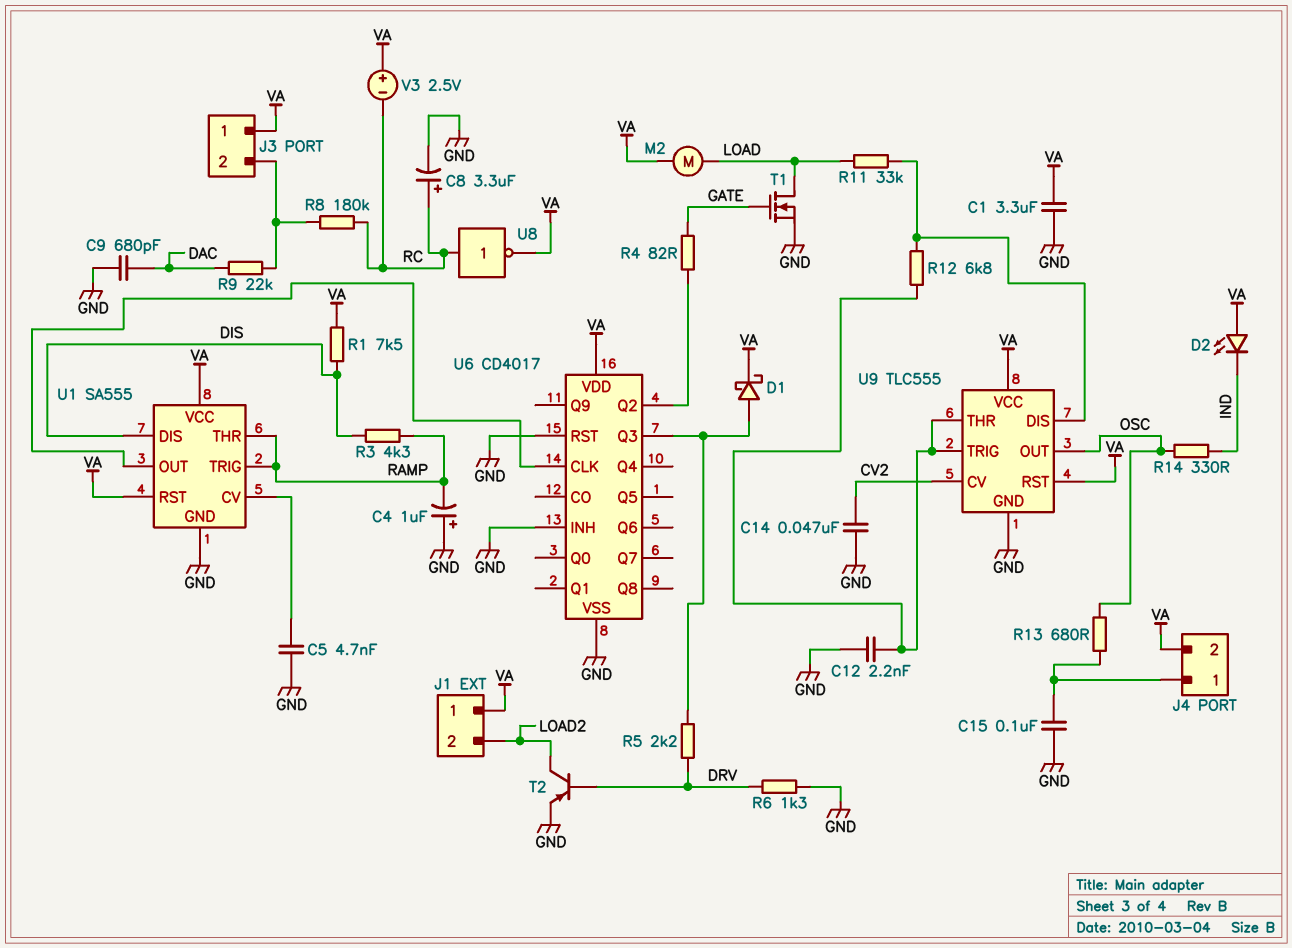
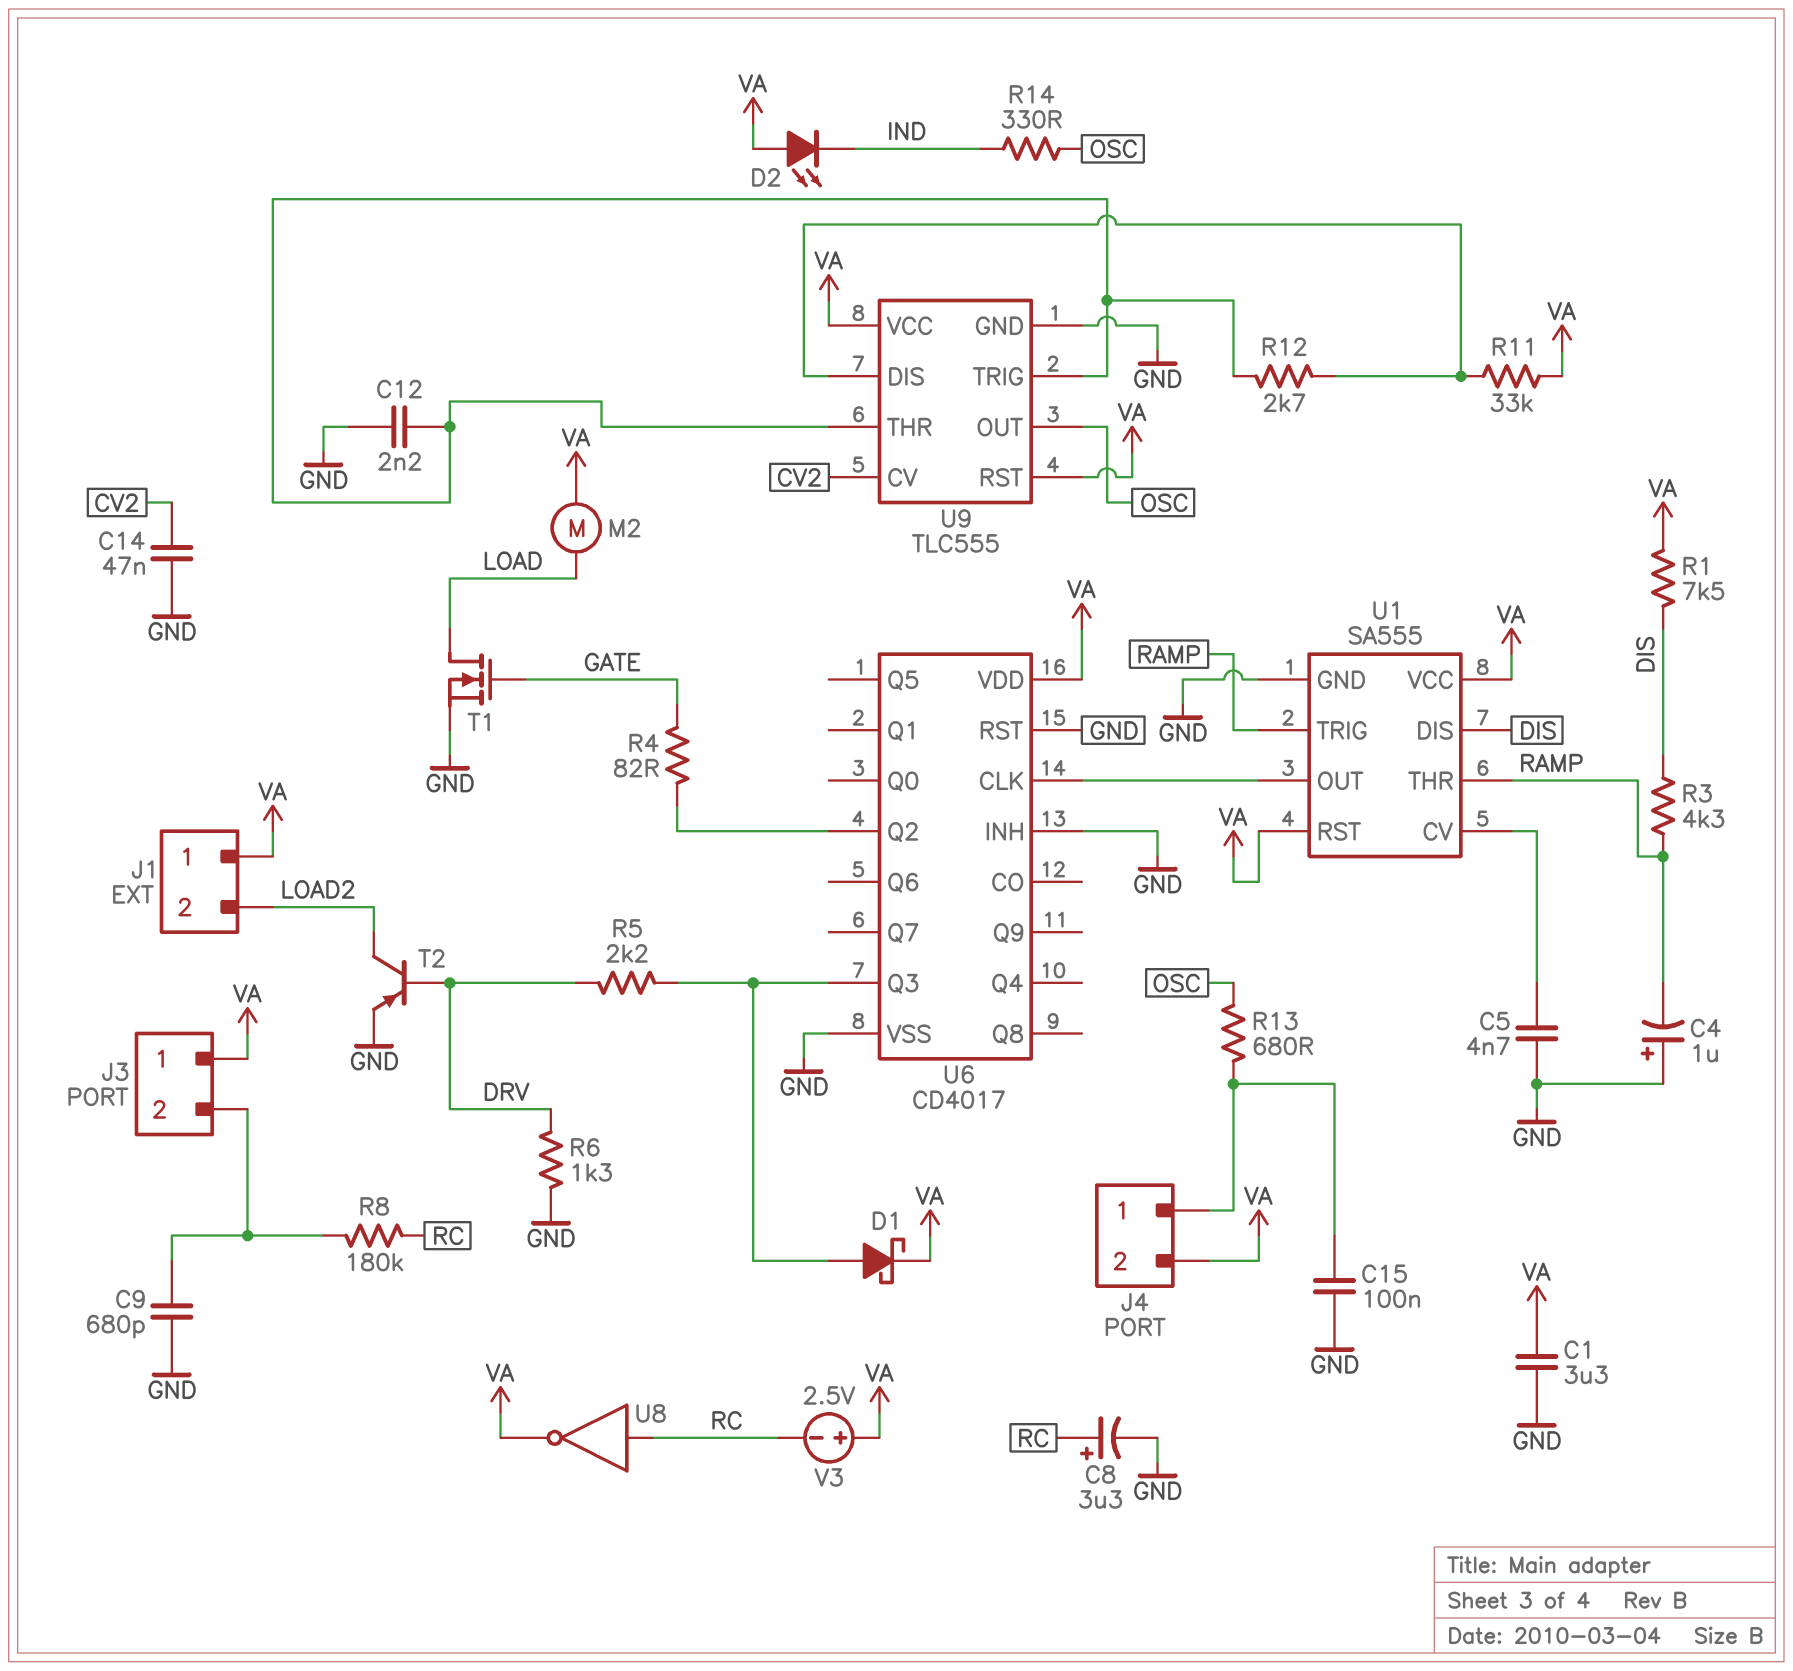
C9: 680pF (DAC, GND) -> 680pF (GND, J3/2)
R9: 22k (DAC, J3/2) -> none
R11: 33k (LOAD, U9/DIS) -> 33k (U9/DIS, VA)
R12: 6.8k (U9/DIS, U9/THR) -> 2.7k (U9/DIS, U9/THR)

